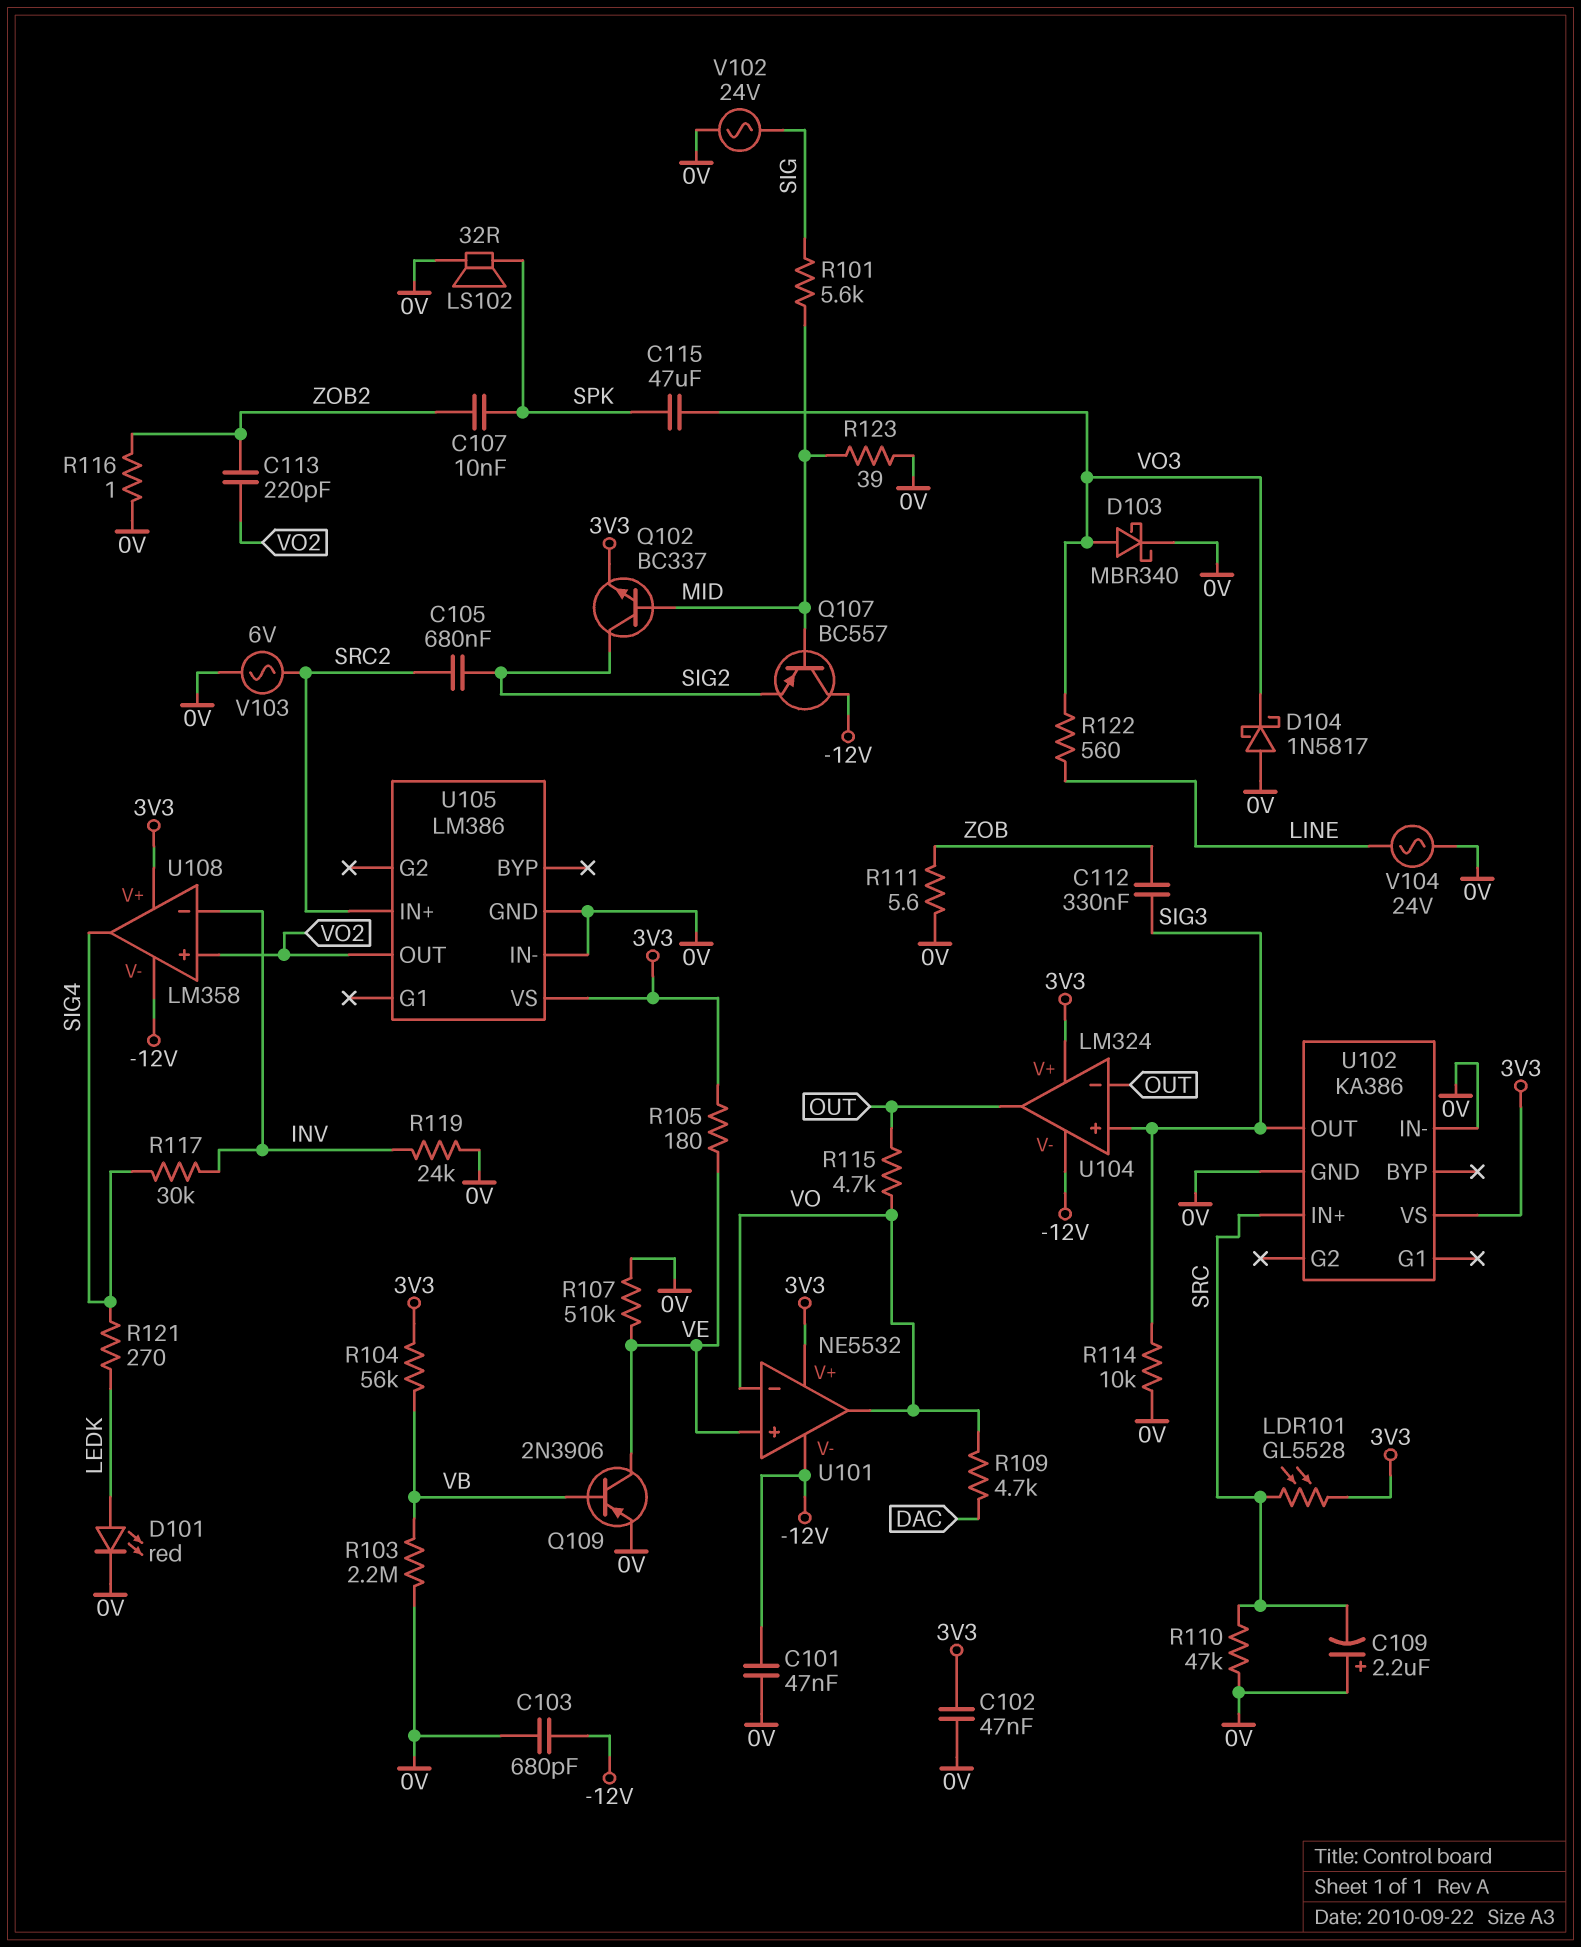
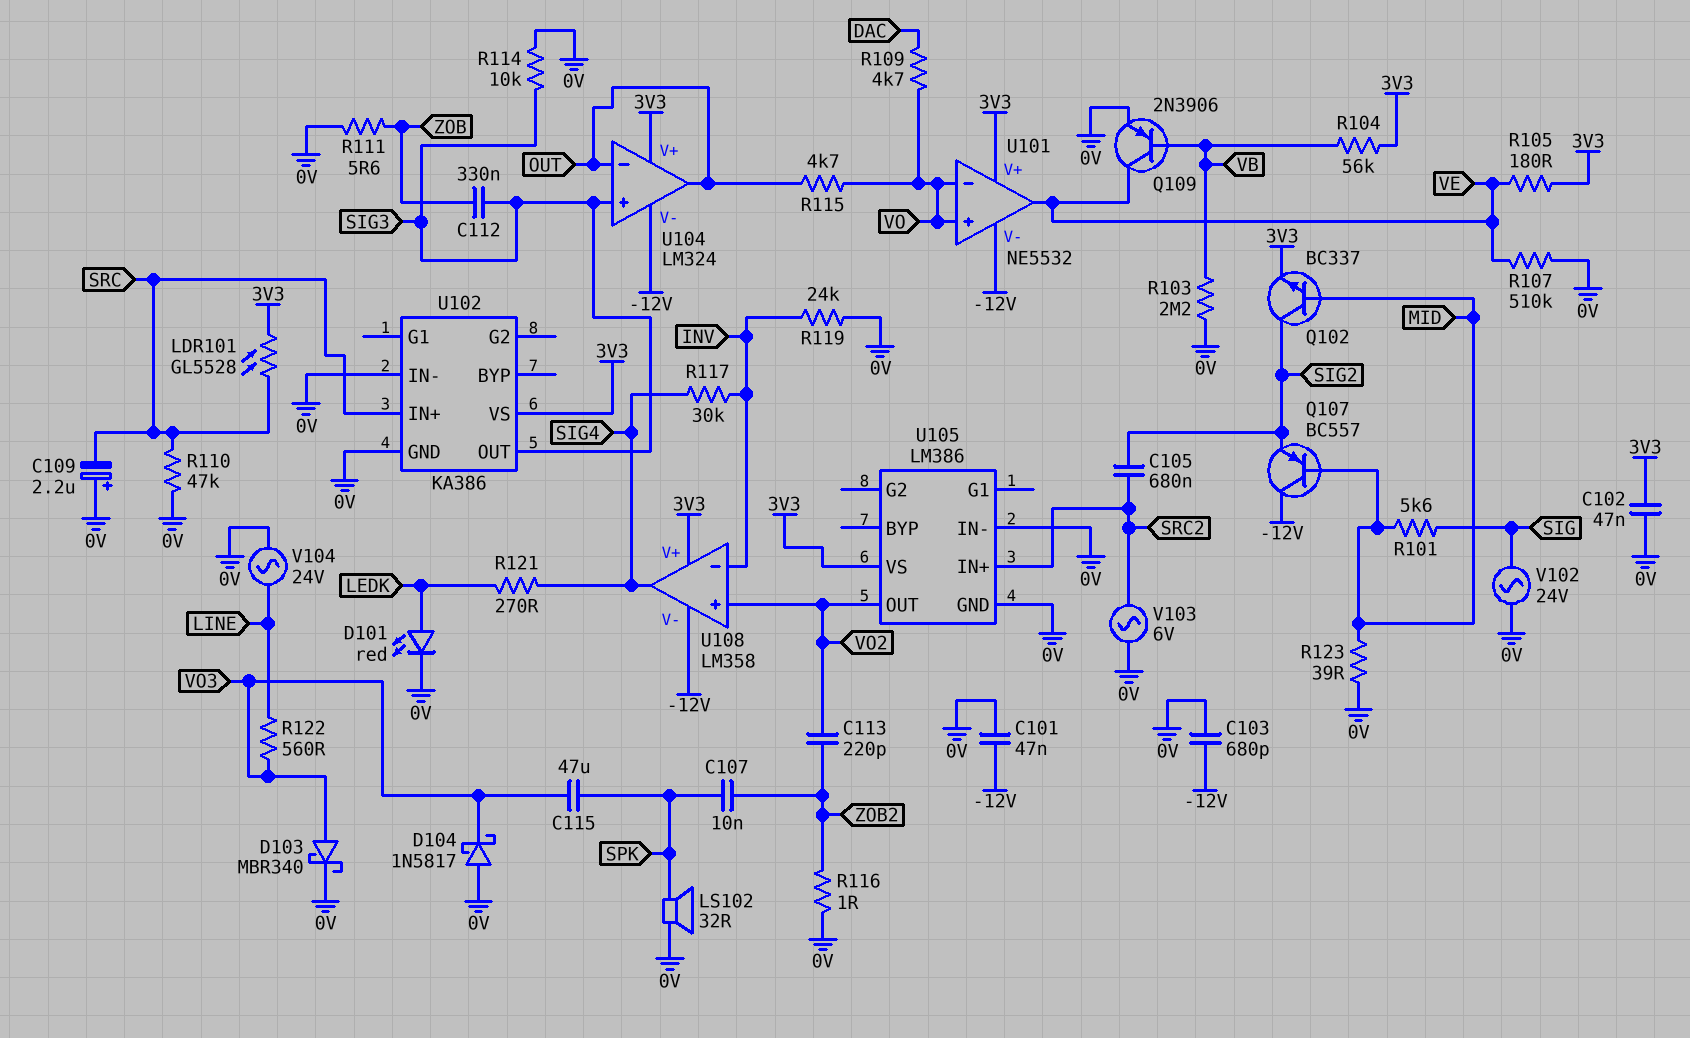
U101 pin in+: VE -> VO
U101 pin out: VO -> VE

